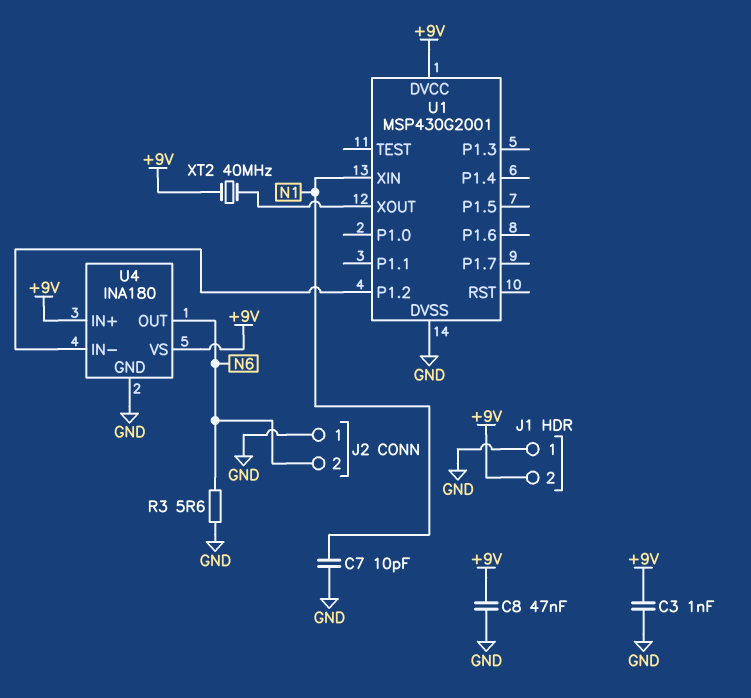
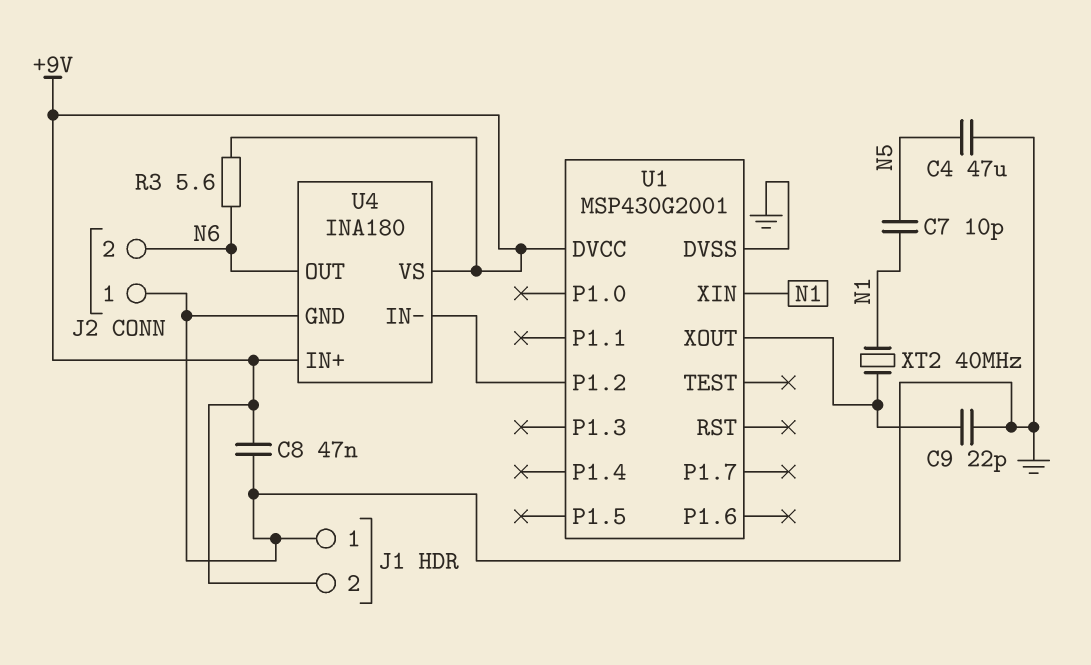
C3: 1nF (+9V, GND) -> none
C4: none -> 47uF (GND, N5)
C7: 10pF (GND, N1) -> 10pF (N1, N5)
C9: none -> 22pF (GND, U1/XOUT)
R3: 5.6 (GND, N6) -> 5.6 (+9V, N6)
XT2: 40MHz (+9V, U1/XOUT) -> 40MHz (N1, U1/XOUT)

